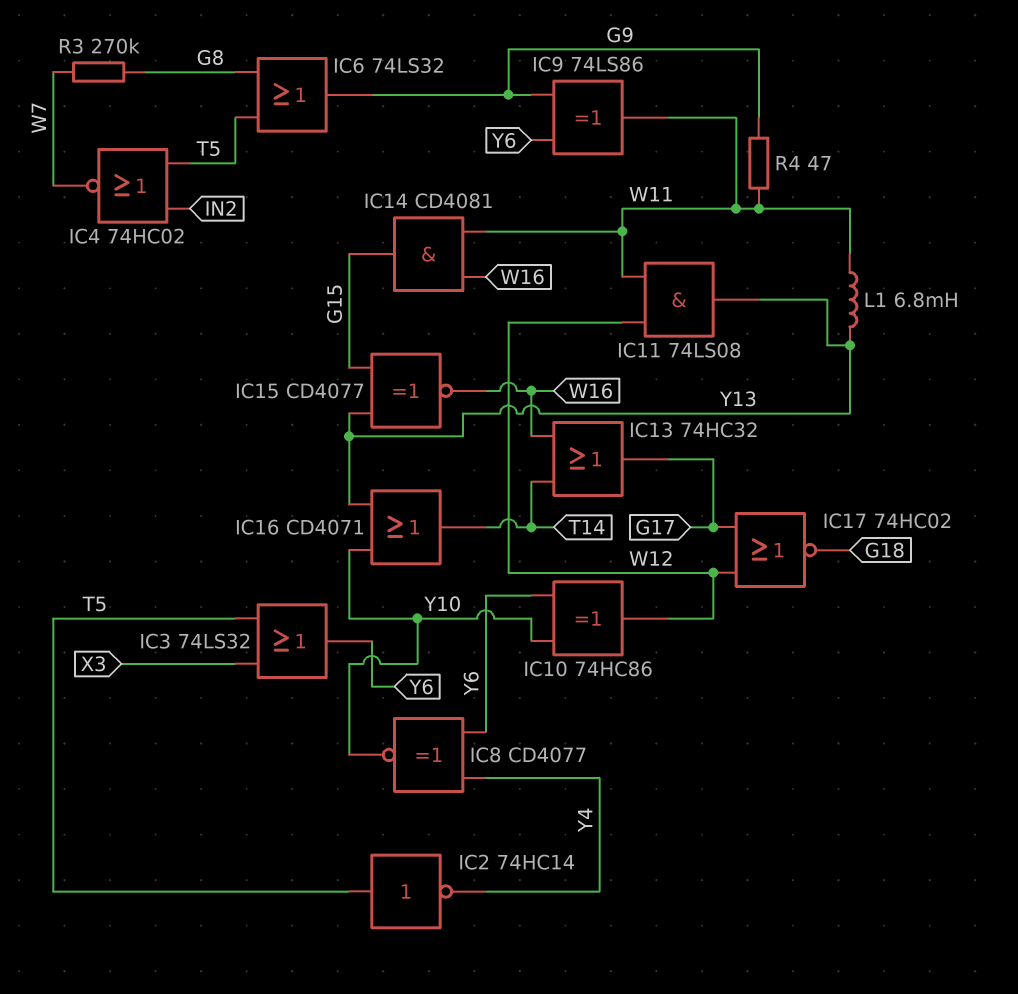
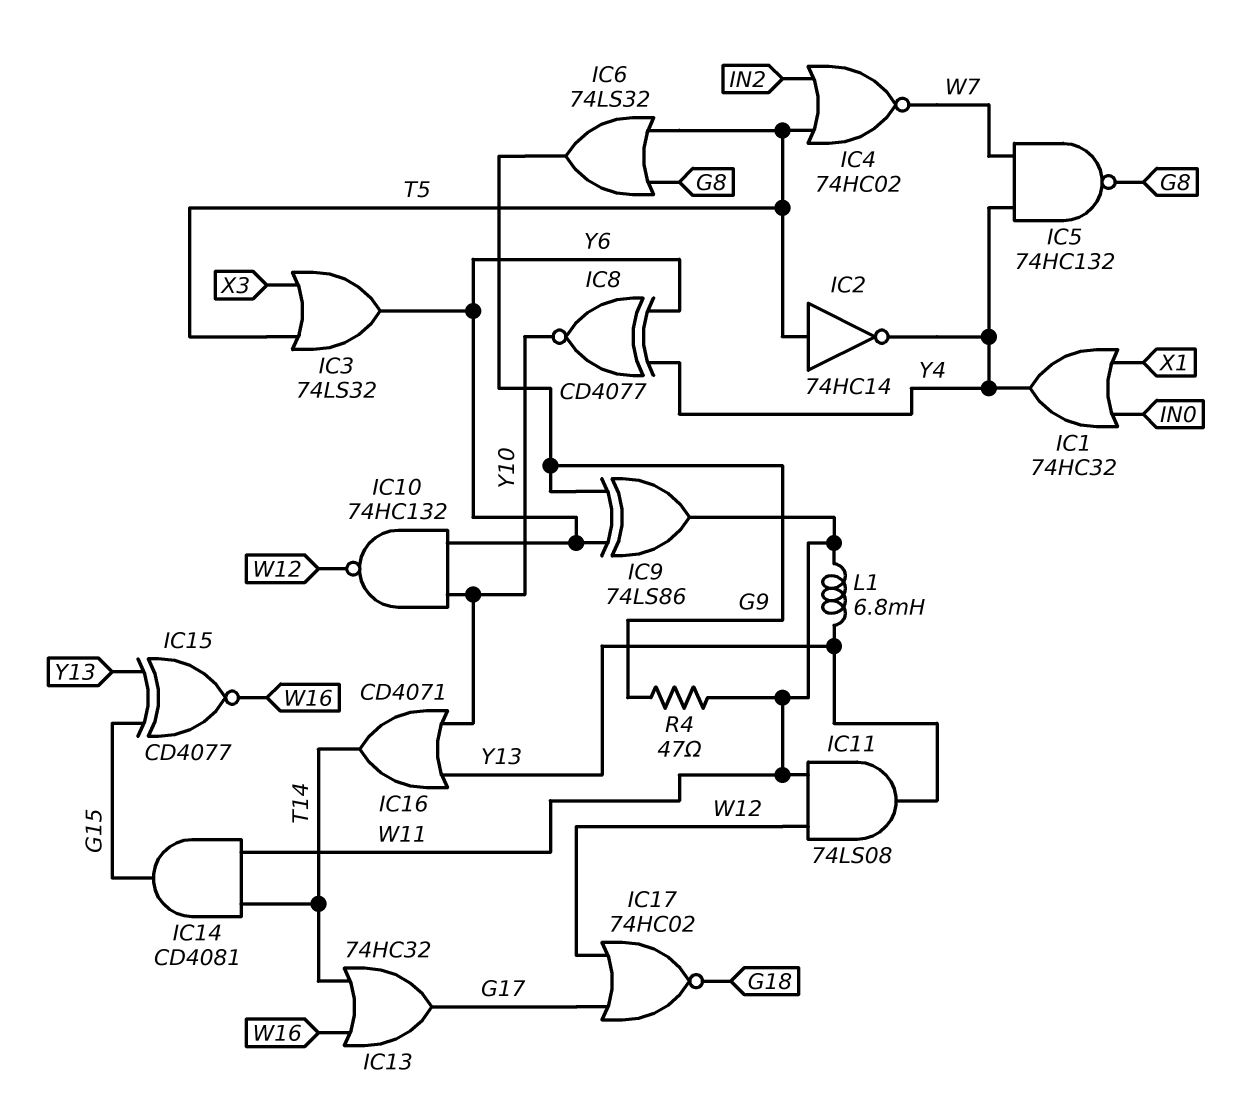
IC1: none -> OR 74HC32 (in IN0, in X1, out Y4)
IC5: none -> NAND 74HC132 (in W7, in Y4, out G8)
IC10: XOR 74HC86 (in Y6, in Y10, out W12) -> NAND 74HC132 (in Y6, in Y10, out W12)
IC14: AND CD4081 (in W11, in W16, out G15) -> AND CD4081 (in T14, in W11, out G15)
R3: 270k (G8, W7) -> none

